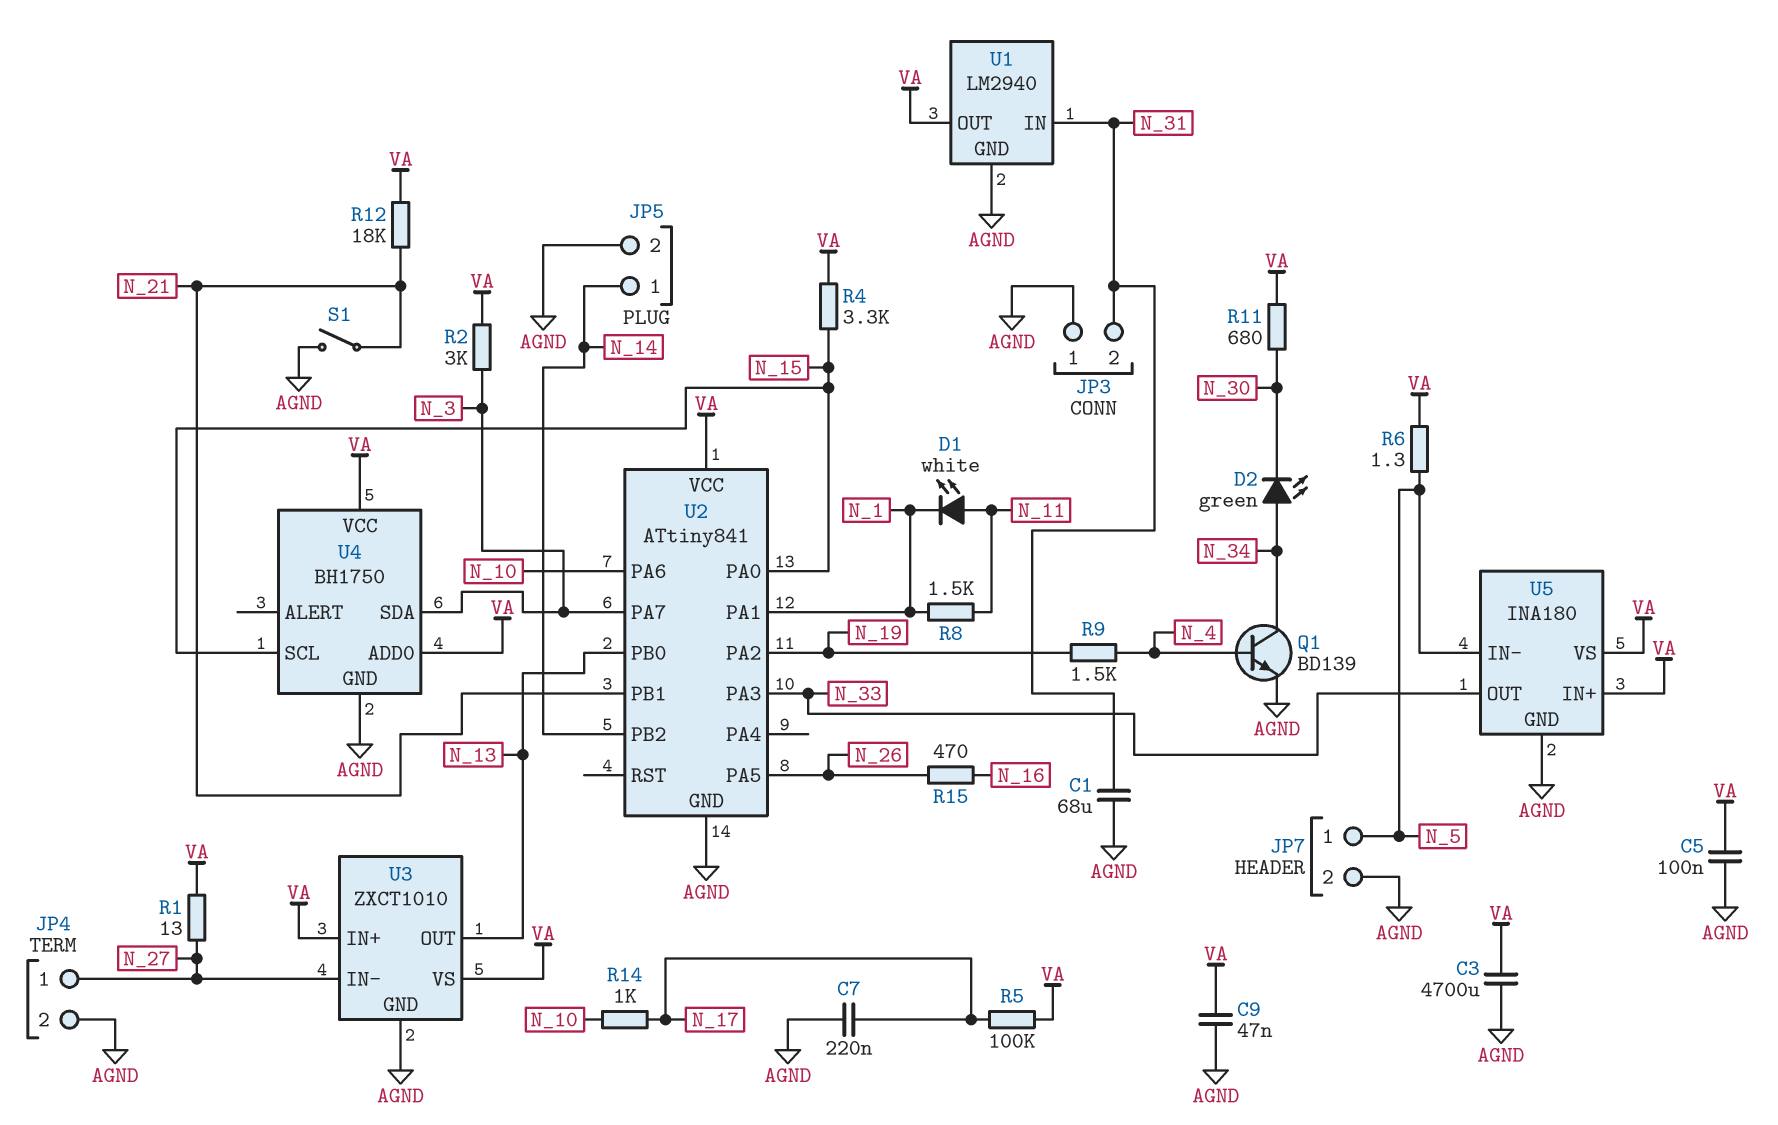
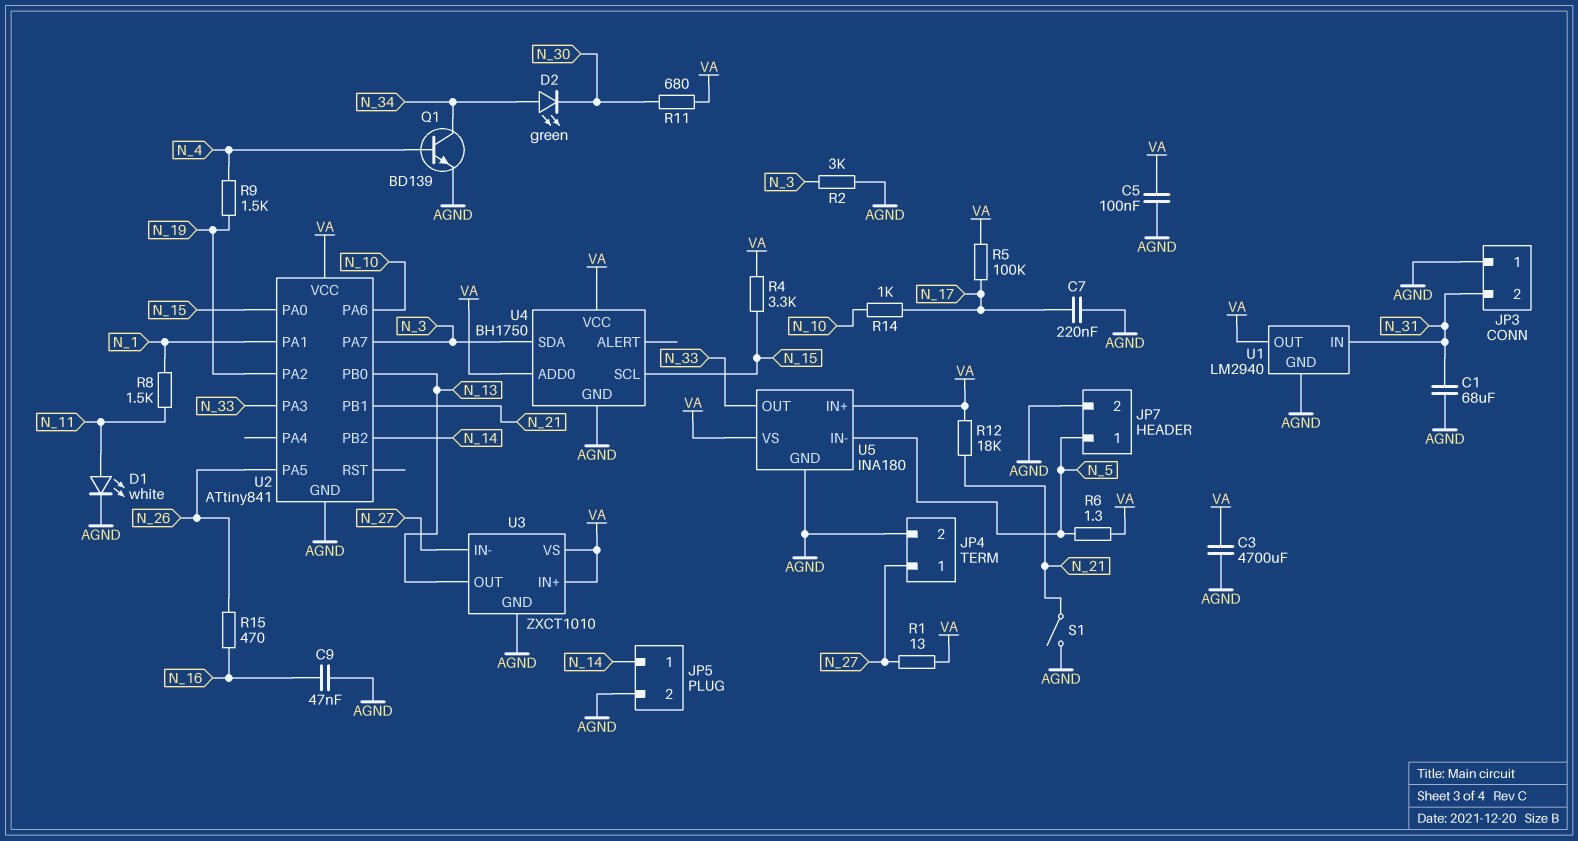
C9: 47nF (AGND, VA) -> 47nF (AGND, N_16)
D1: LED white (A N_11, K N_1) -> LED white (A N_11, K AGND)
R2: 3k (N_3, VA) -> 3k (AGND, N_3)

